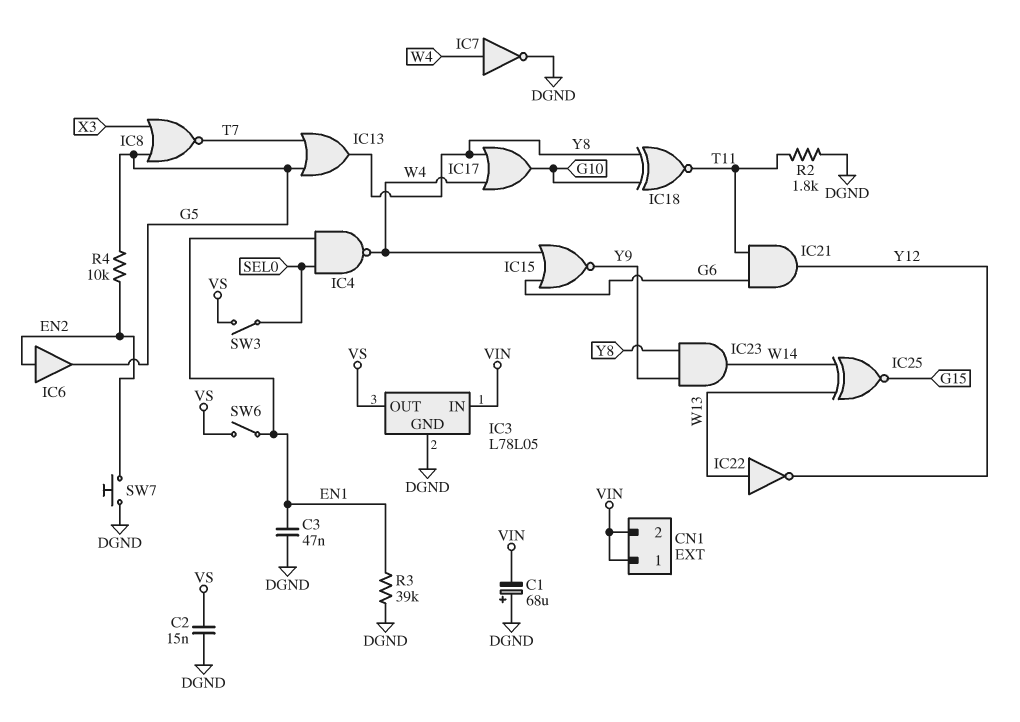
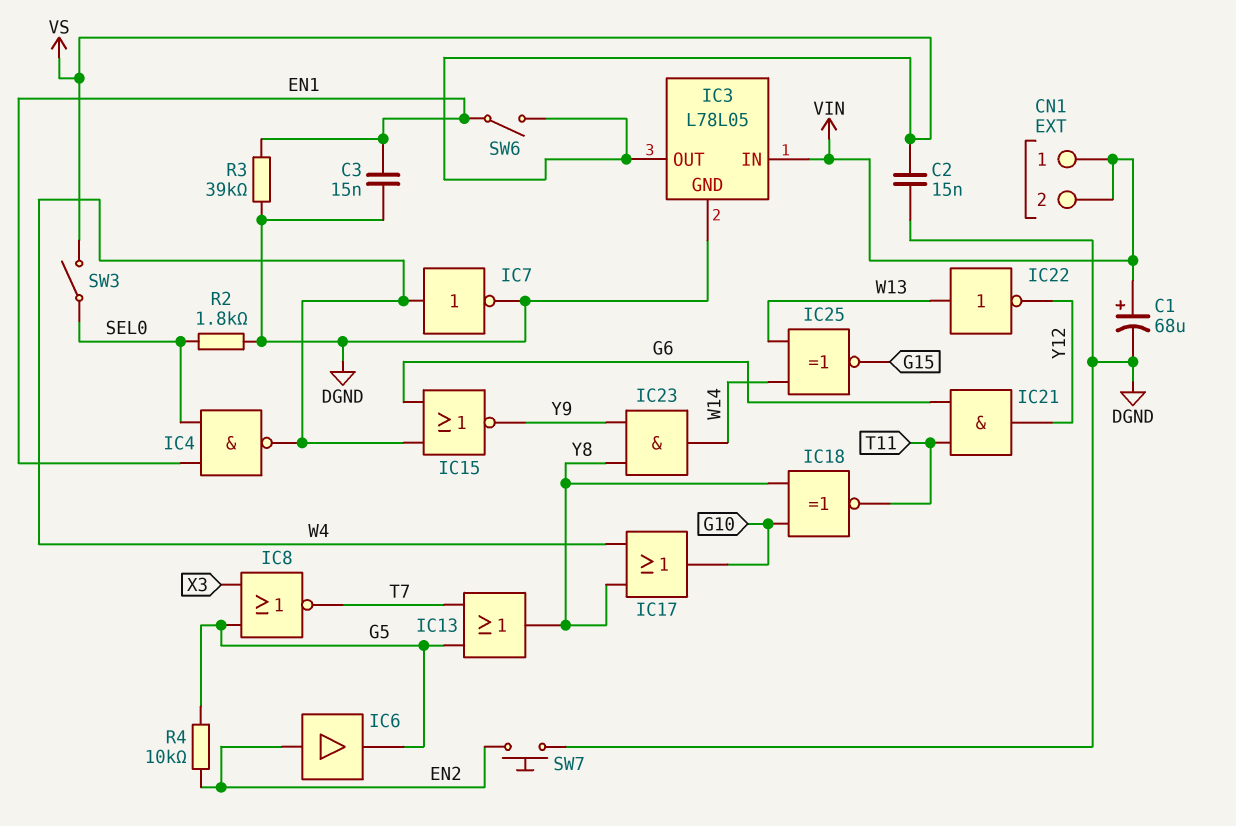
C1: 68uF (plus DGND, minus VIN) -> 68uF (plus VIN, minus DGND)
C3: 47nF (DGND, EN1) -> 15nF (DGND, EN1)
R2: 1.8k (DGND, T11) -> 1.8k (DGND, SEL0)

